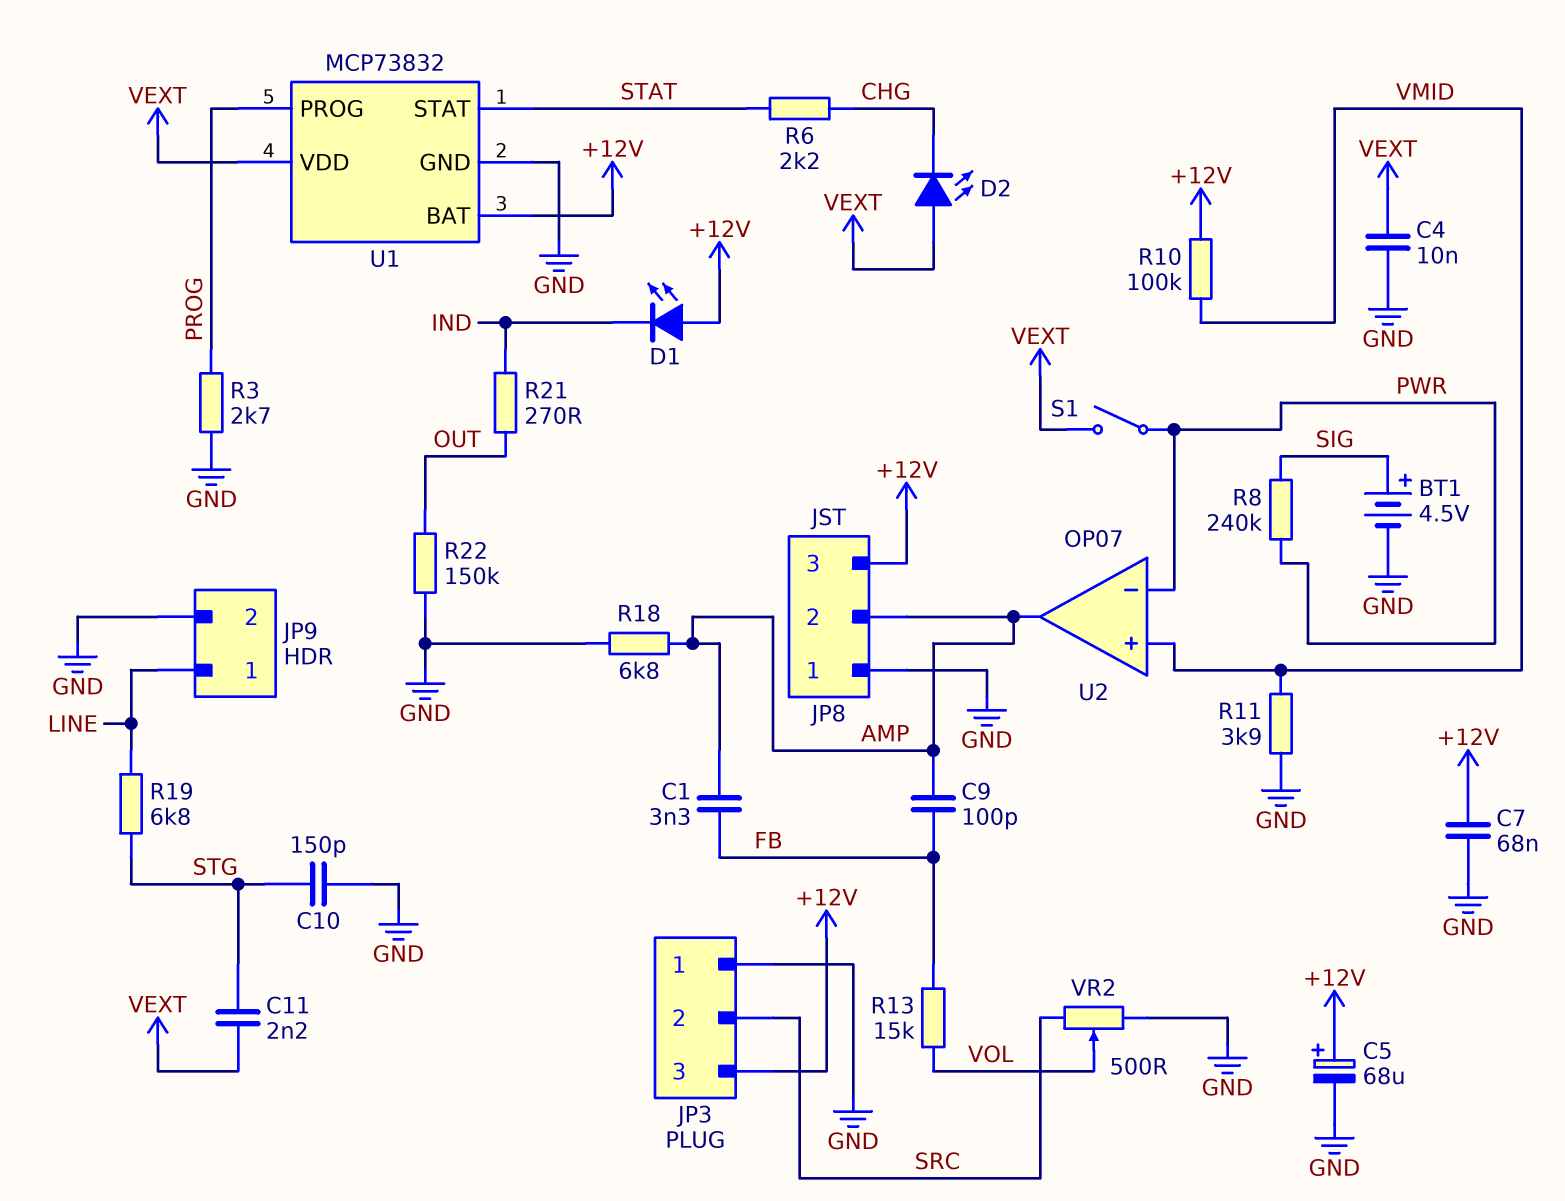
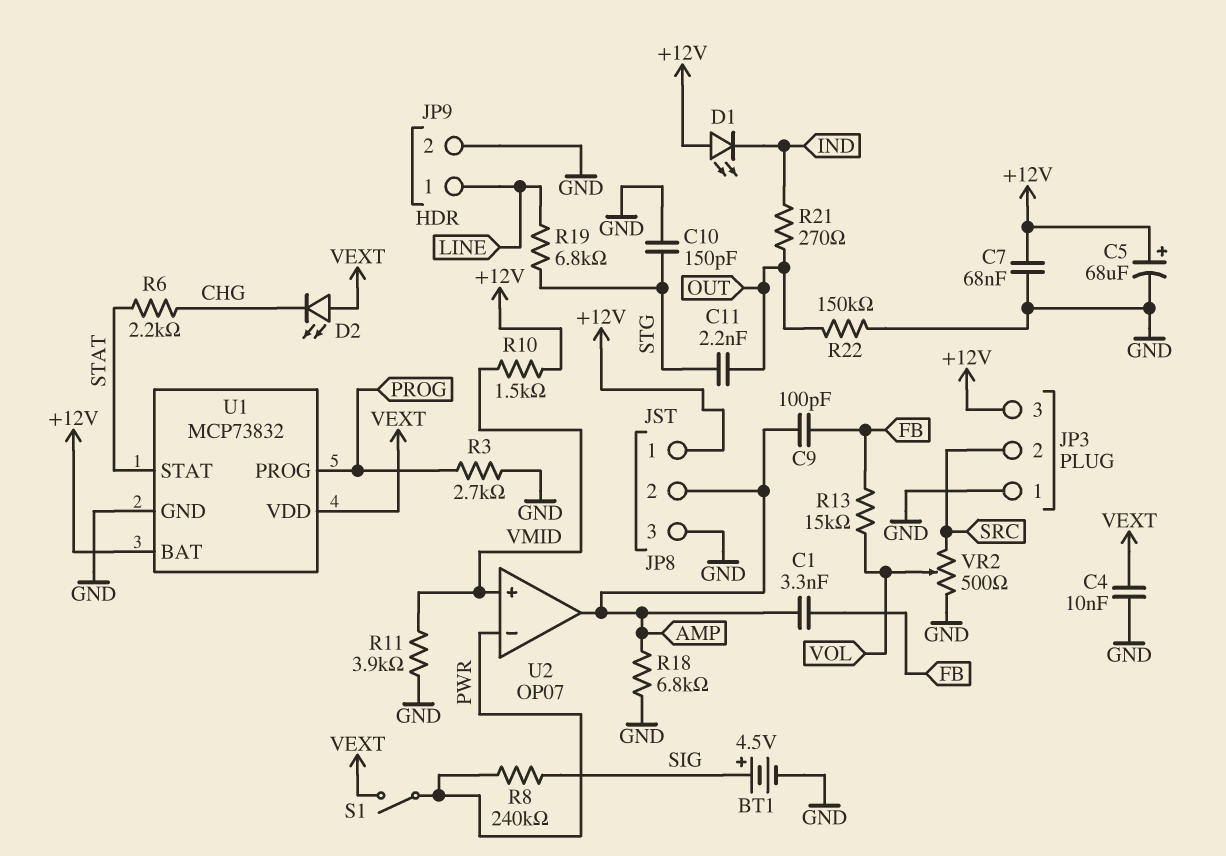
C11: 2.2nF (STG, VEXT) -> 2.2nF (OUT, STG)
JP8 pin 1: GND -> +12V
JP8 pin 3: +12V -> GND
R10: 100k (+12V, VMID) -> 1.5k (+12V, VMID)

